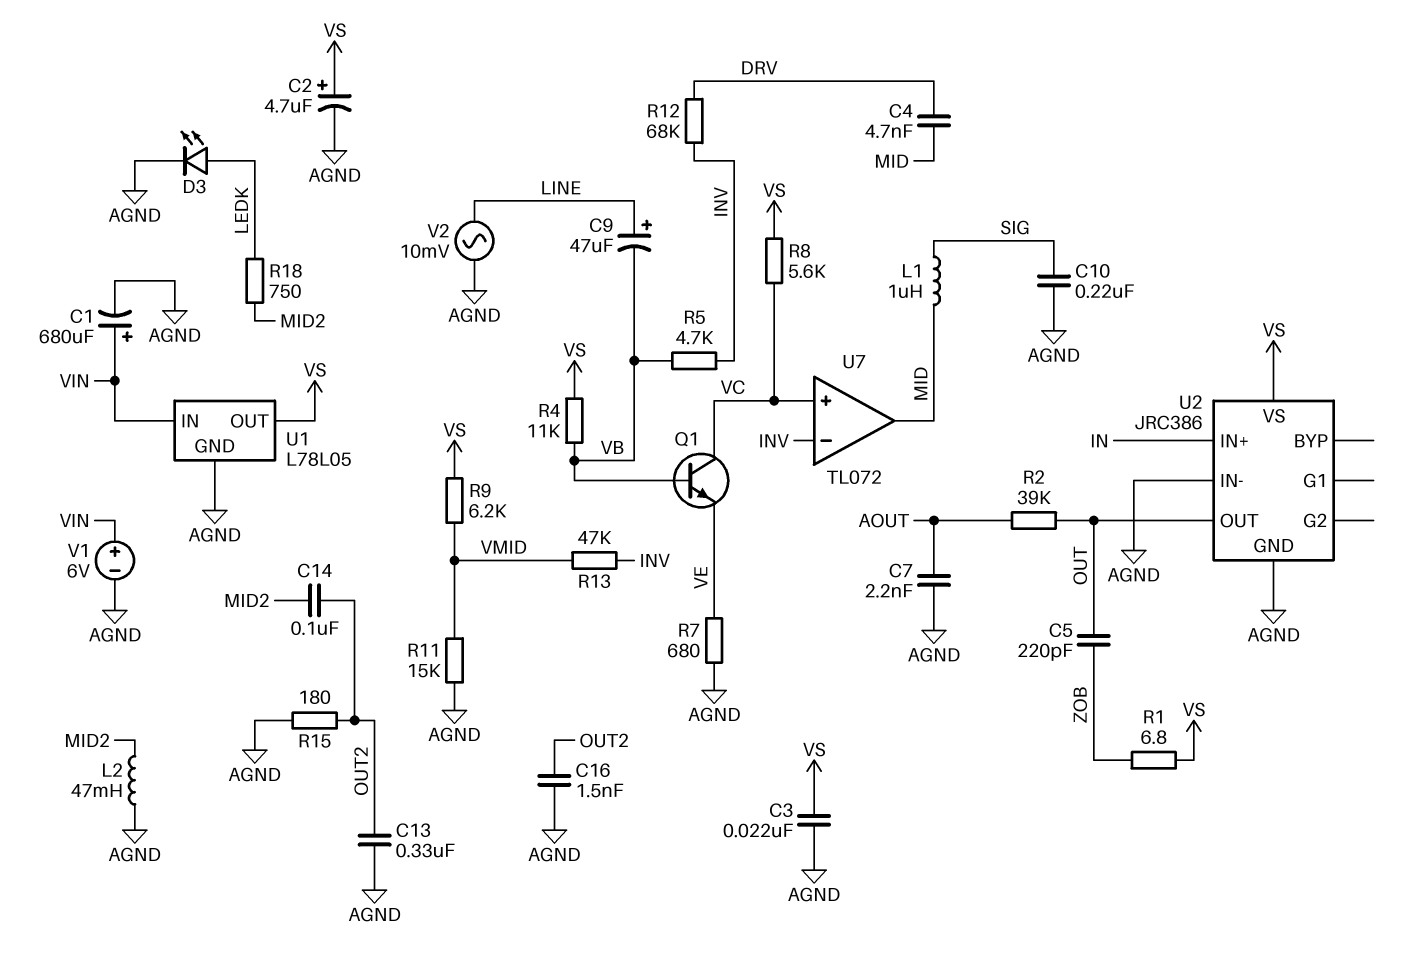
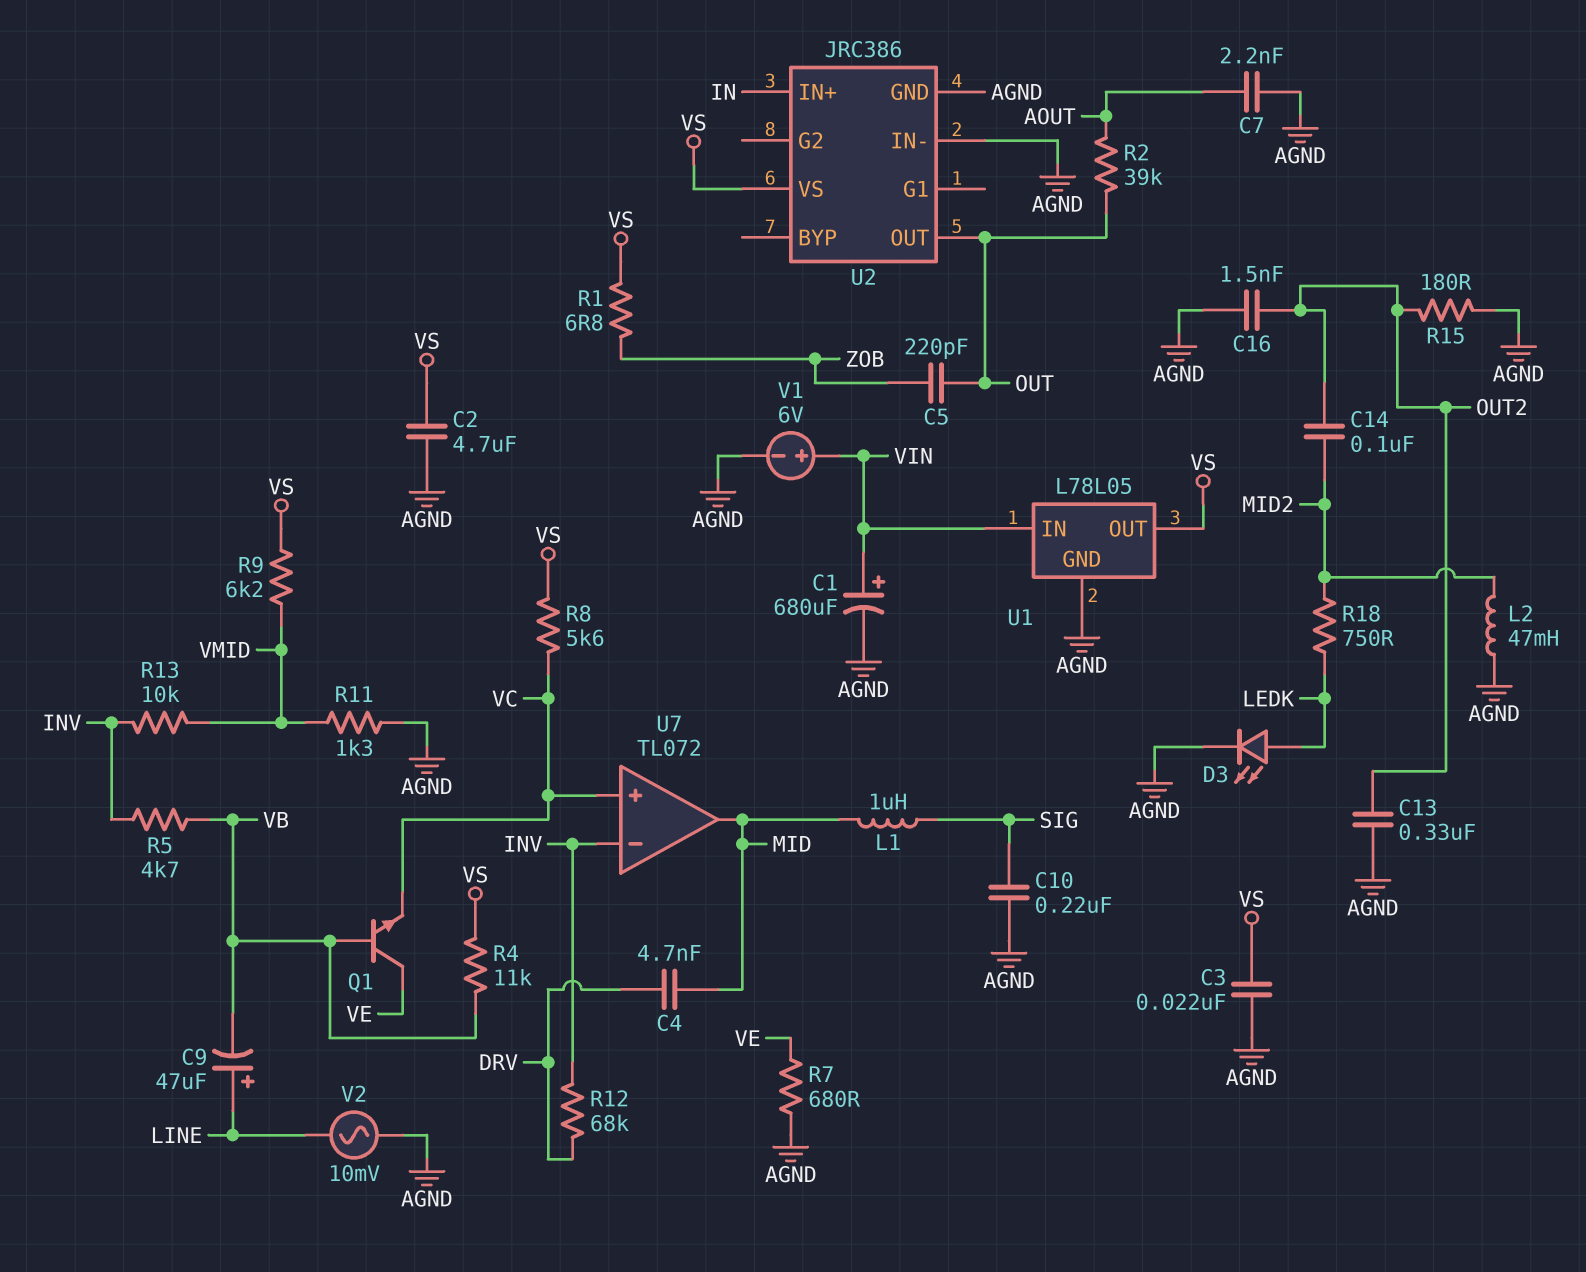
C2: 4.7uF (plus VS, minus AGND) -> 4.7uF (AGND, VS)
Q1: NPN (B VB, C VC, E VE) -> NPN (B VB, C VE, E VC)
R11: 15k (AGND, VMID) -> 1.3k (AGND, VMID)
R13: 47k (INV, VMID) -> 10k (INV, VMID)

